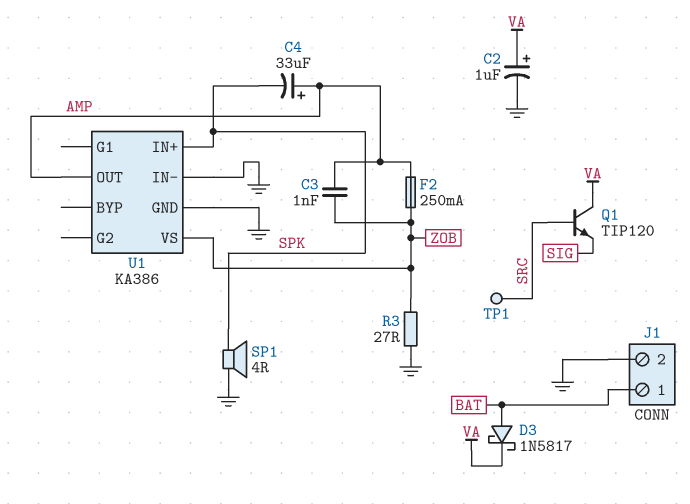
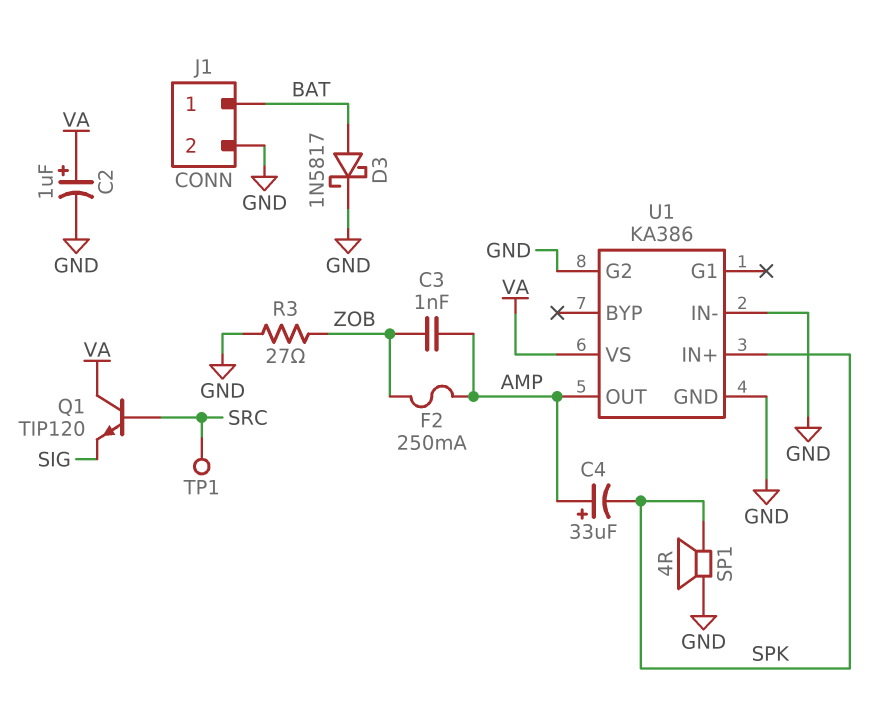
D3: schottky 1N5817 (A BAT, K VA) -> schottky 1N5817 (A BAT, K GND)
U1 pin G2: none -> GND
U1 pin VS: ZOB -> VA

